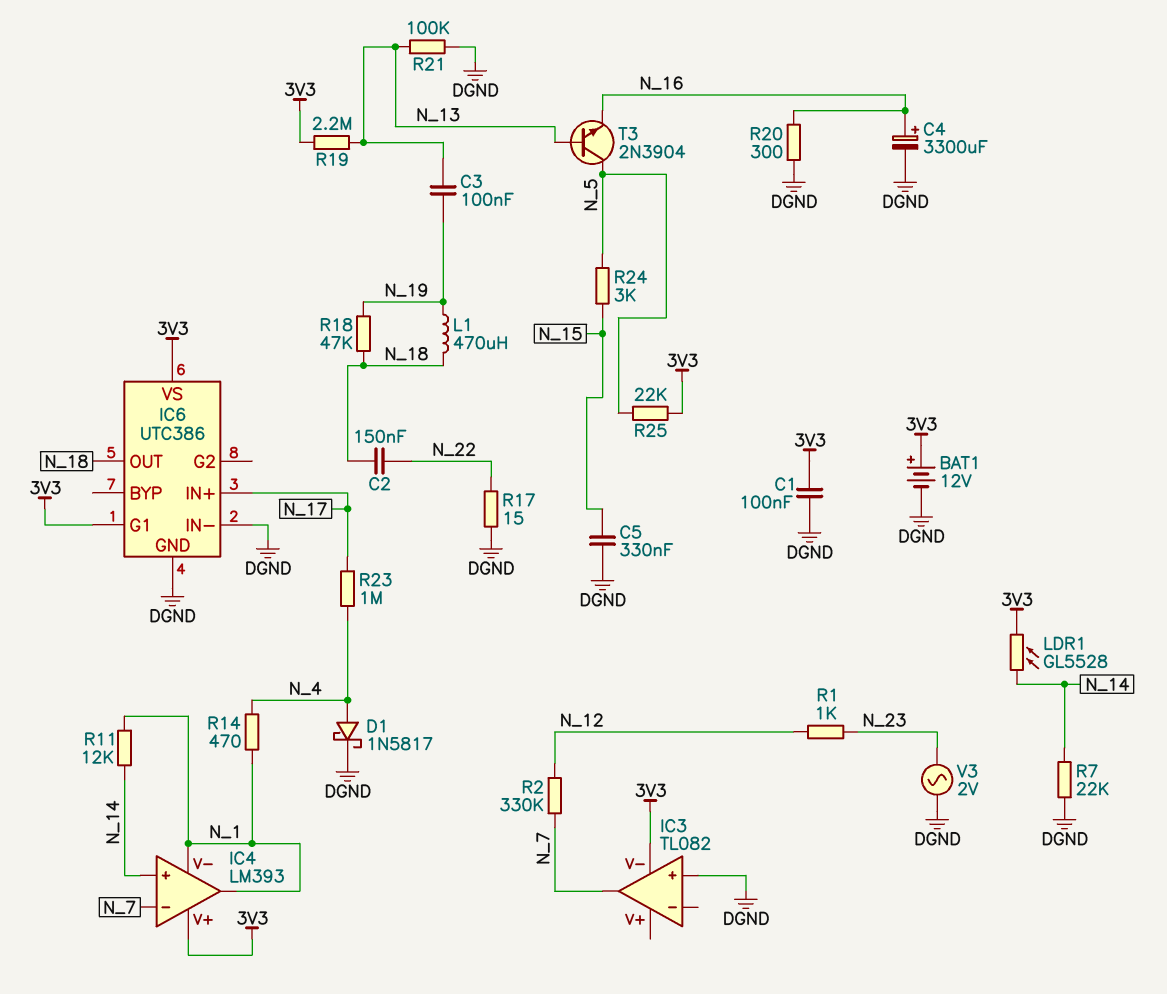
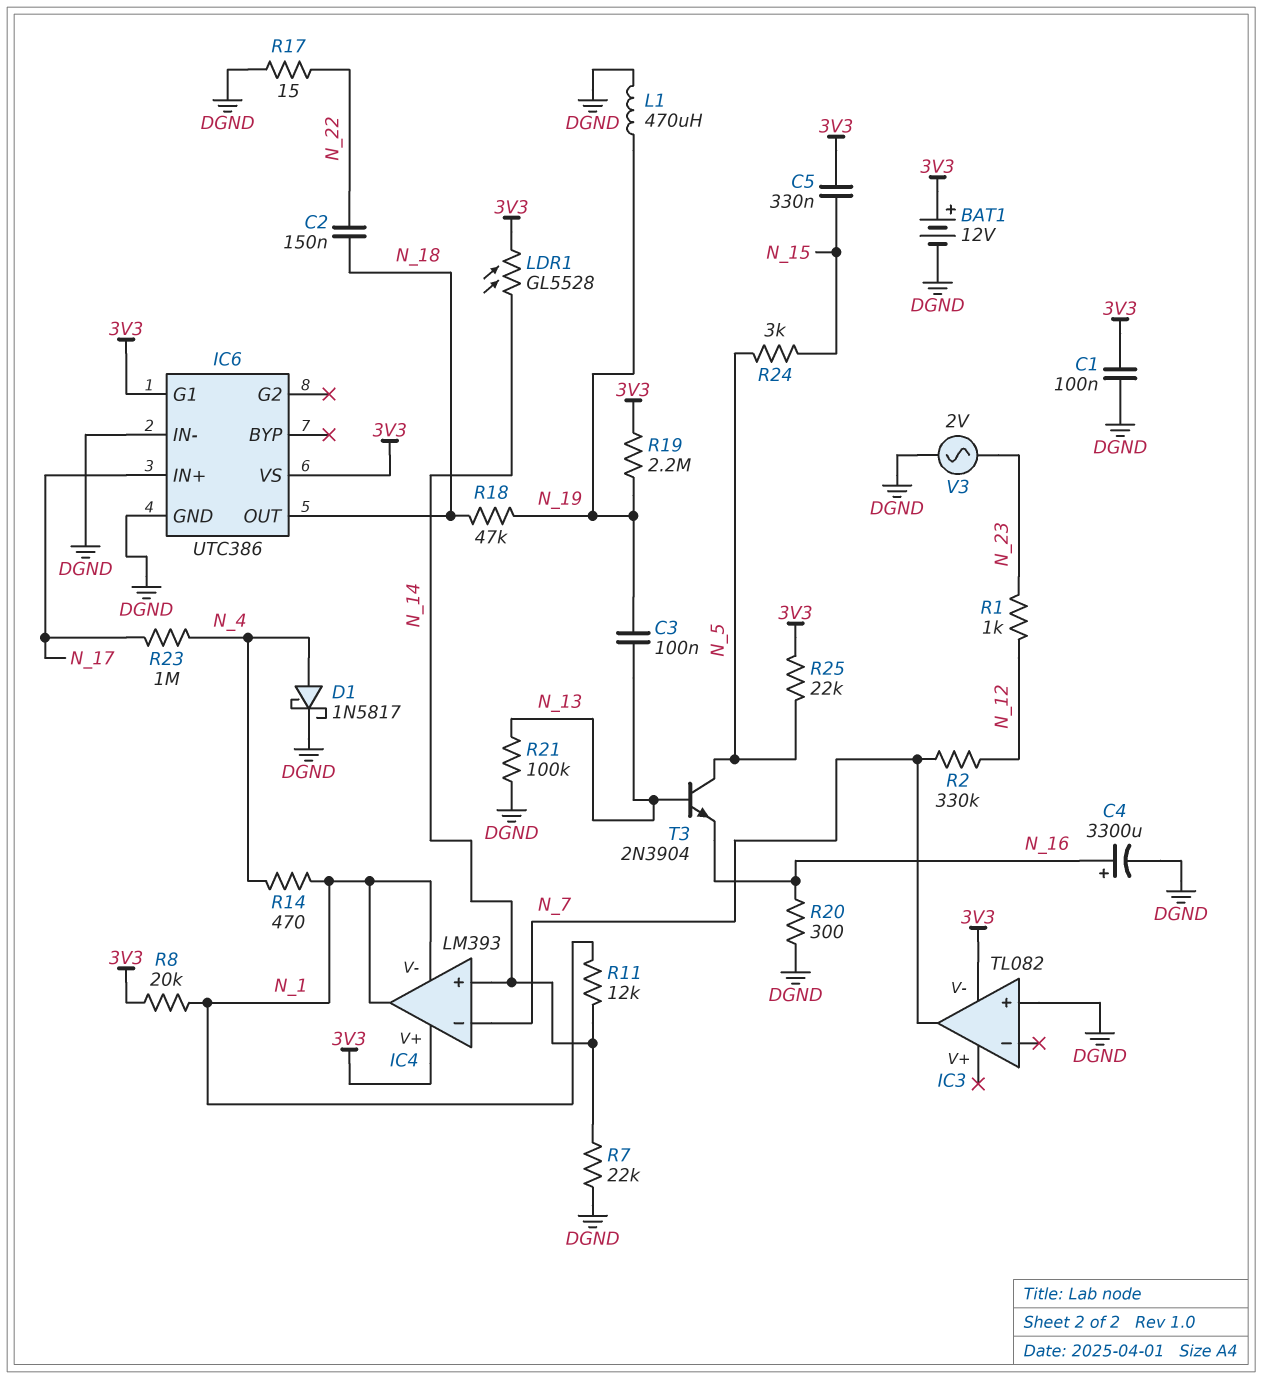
C5: 330nF (DGND, N_15) -> 330nF (3V3, N_15)
L1: 470uH (N_18, N_19) -> 470uH (DGND, N_19)
R8: none -> 20k (3V3, N_1)
R19: 2.2M (3V3, N_13) -> 2.2M (3V3, N_19)

